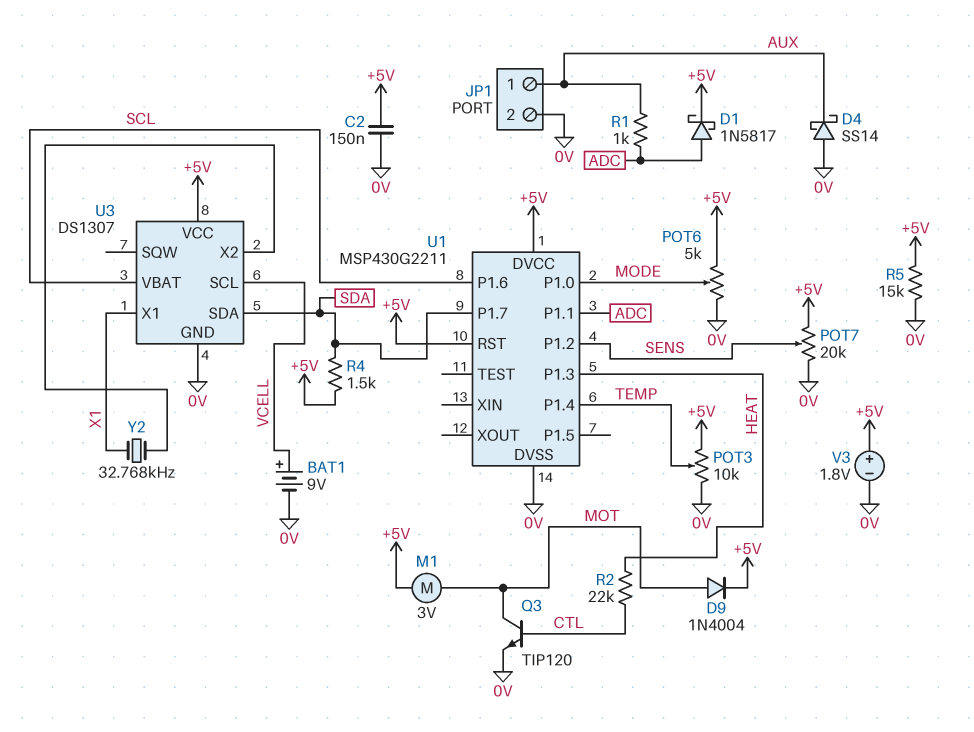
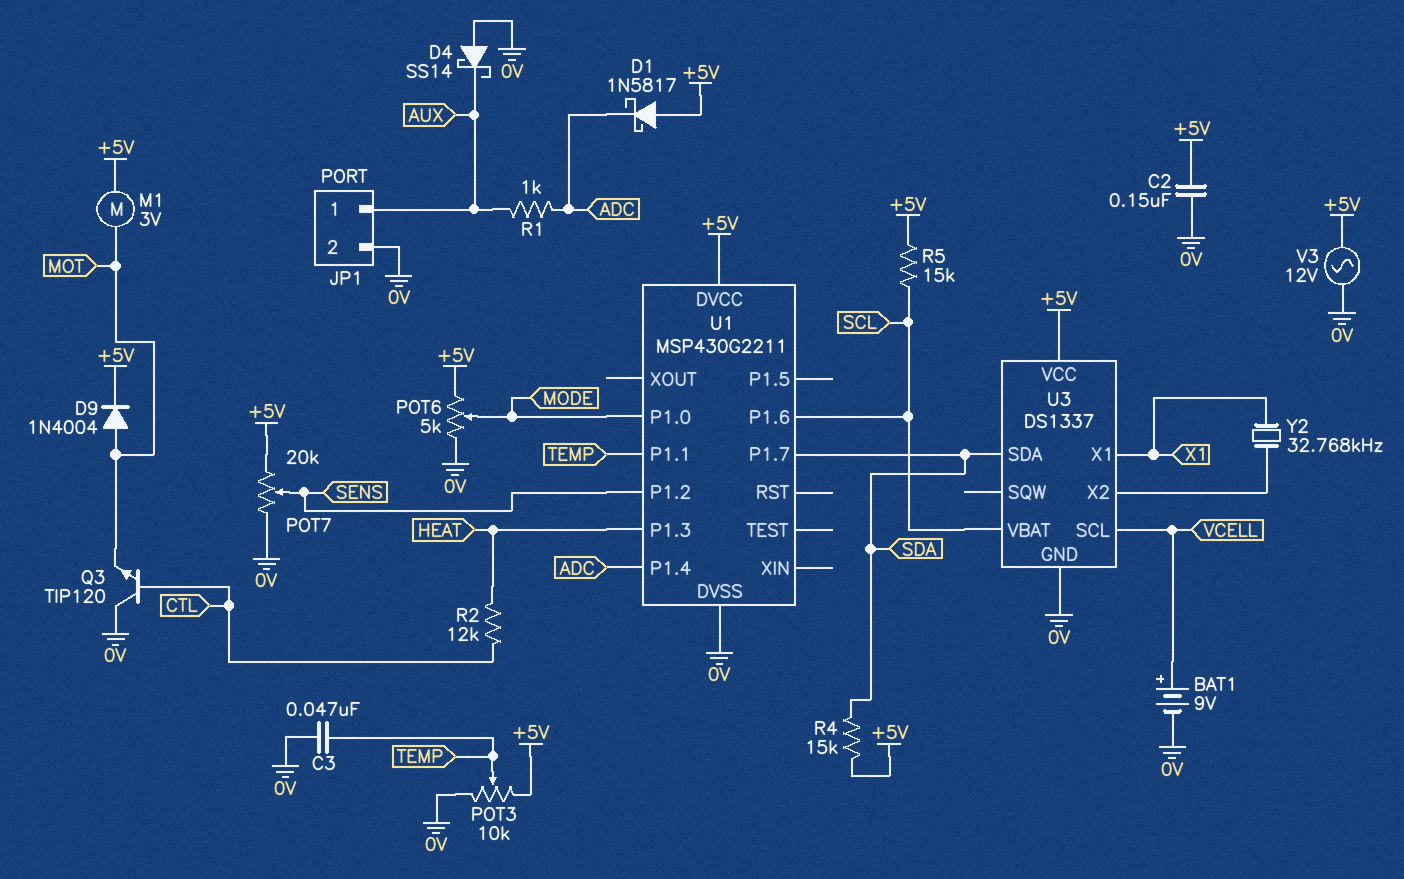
C3: none -> 47nF (0V, TEMP)
D1: schottky 1N5817 (A ADC, K +5V) -> schottky 1N5817 (A +5V, K ADC)
Q3: NPN TIP120 (B CTL, C MOT, E 0V) -> NPN TIP120 (B CTL, C 0V, E MOT)
R2: 22k (CTL, HEAT) -> 12k (CTL, HEAT)
R4: 1.5k (+5V, SDA) -> 15k (+5V, SDA)
R5: 15k (+5V, 0V) -> 15k (+5V, SCL)
U1 pin P1.1: ADC -> TEMP
U1 pin P1.4: TEMP -> ADC
U1 pin RST: +5V -> none
U3: DS1307 -> DS1337
V3: 1.8V (plus +5V, minus 0V) -> AC 12V (+5V, 0V)

